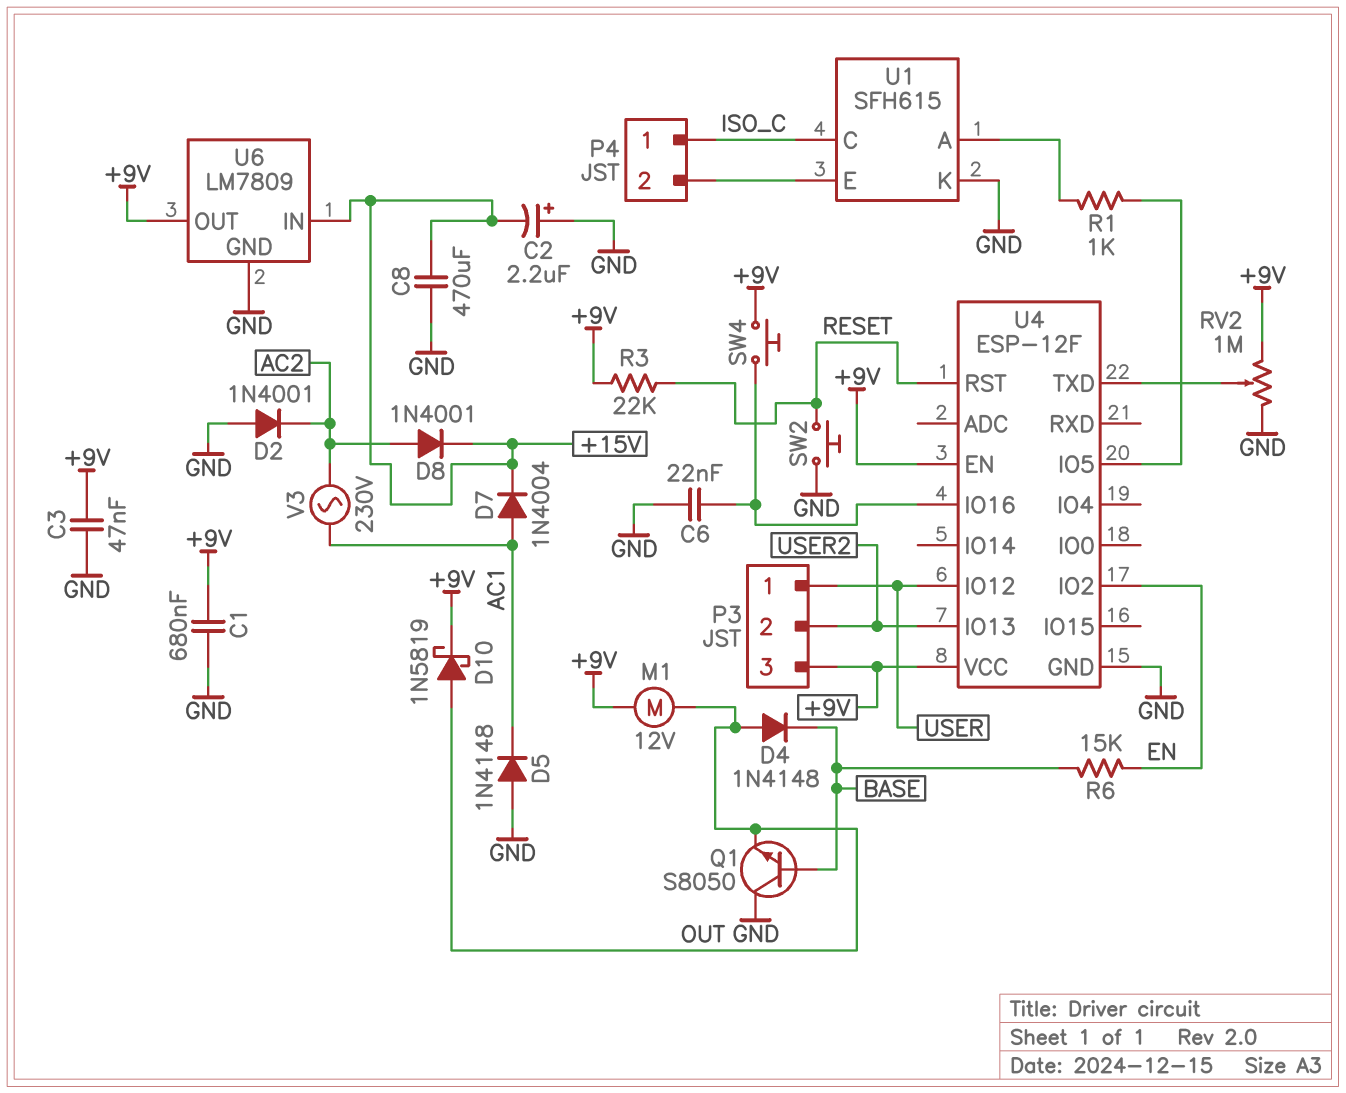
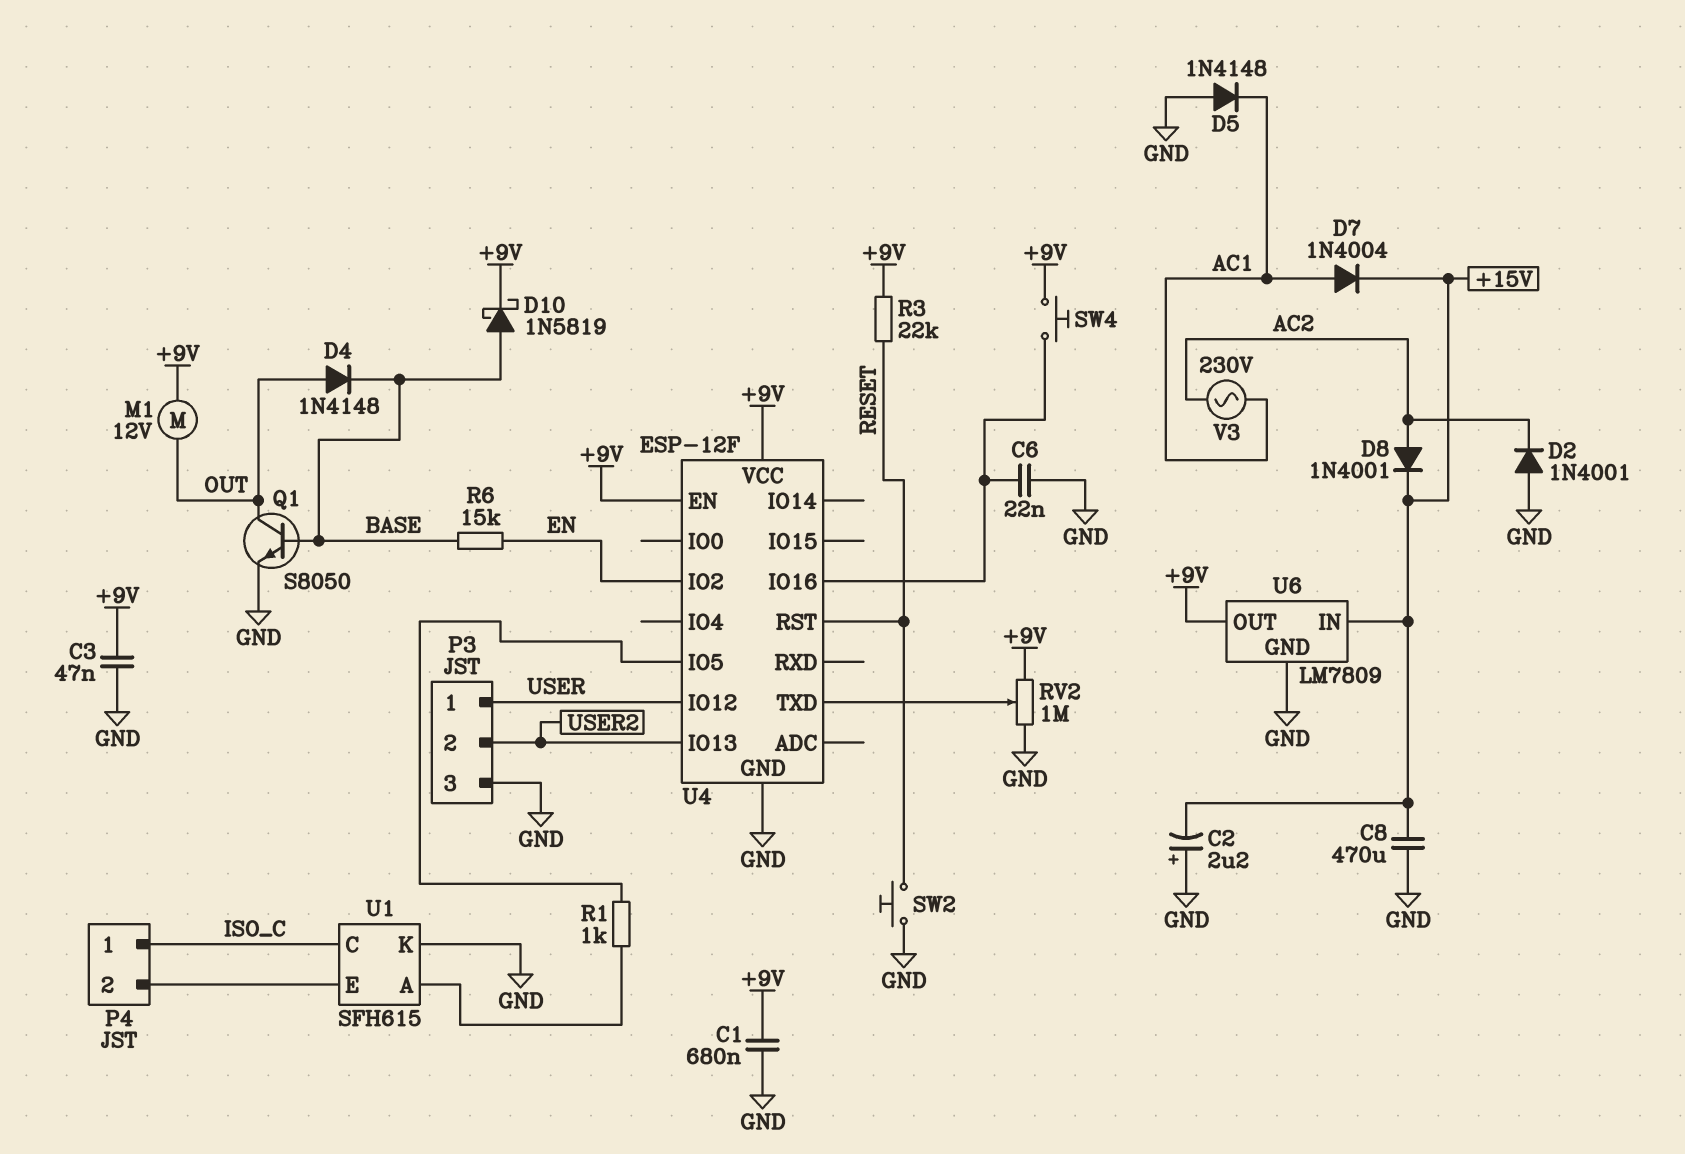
D10: schottky 1N5819 (A OUT, K +9V) -> schottky 1N5819 (A BASE, K +9V)
P3 pin 3: +9V -> GND
Q1: NPN S8050 (B BASE, C GND, E OUT) -> NPN S8050 (B BASE, C OUT, E GND)

